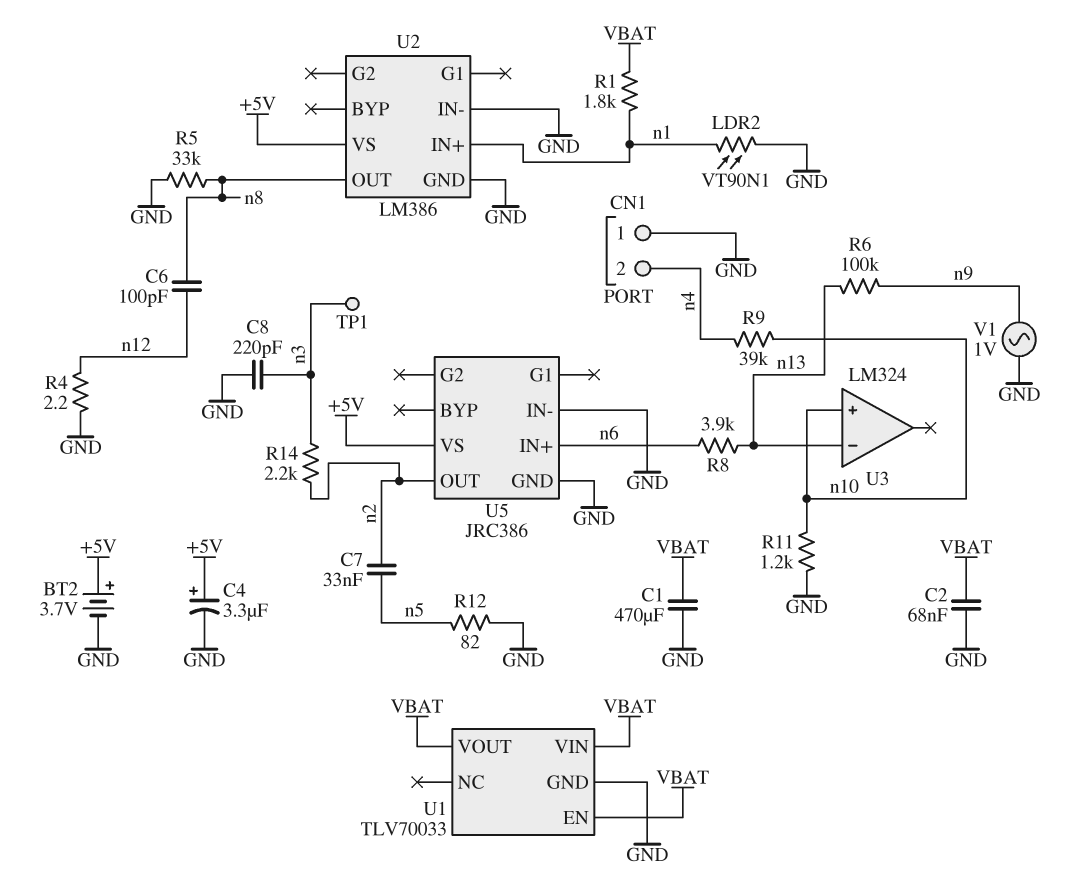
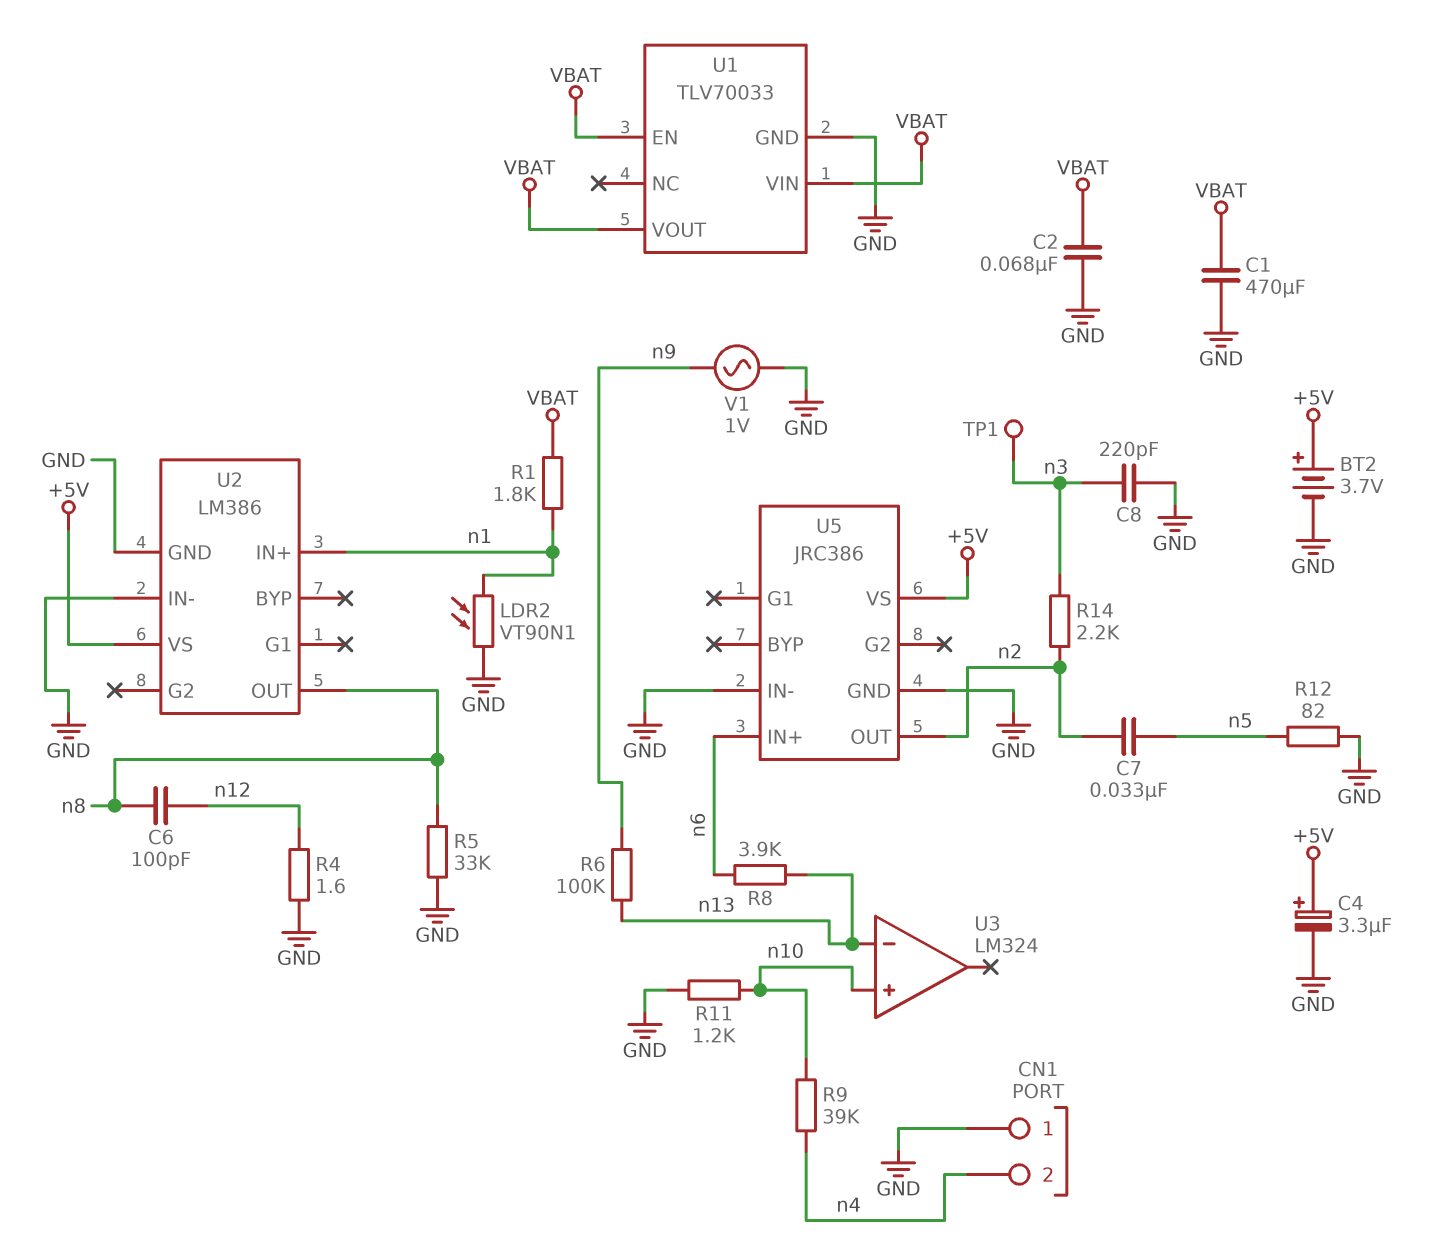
R4: 2.2 (GND, n12) -> 1.6 (GND, n12)

